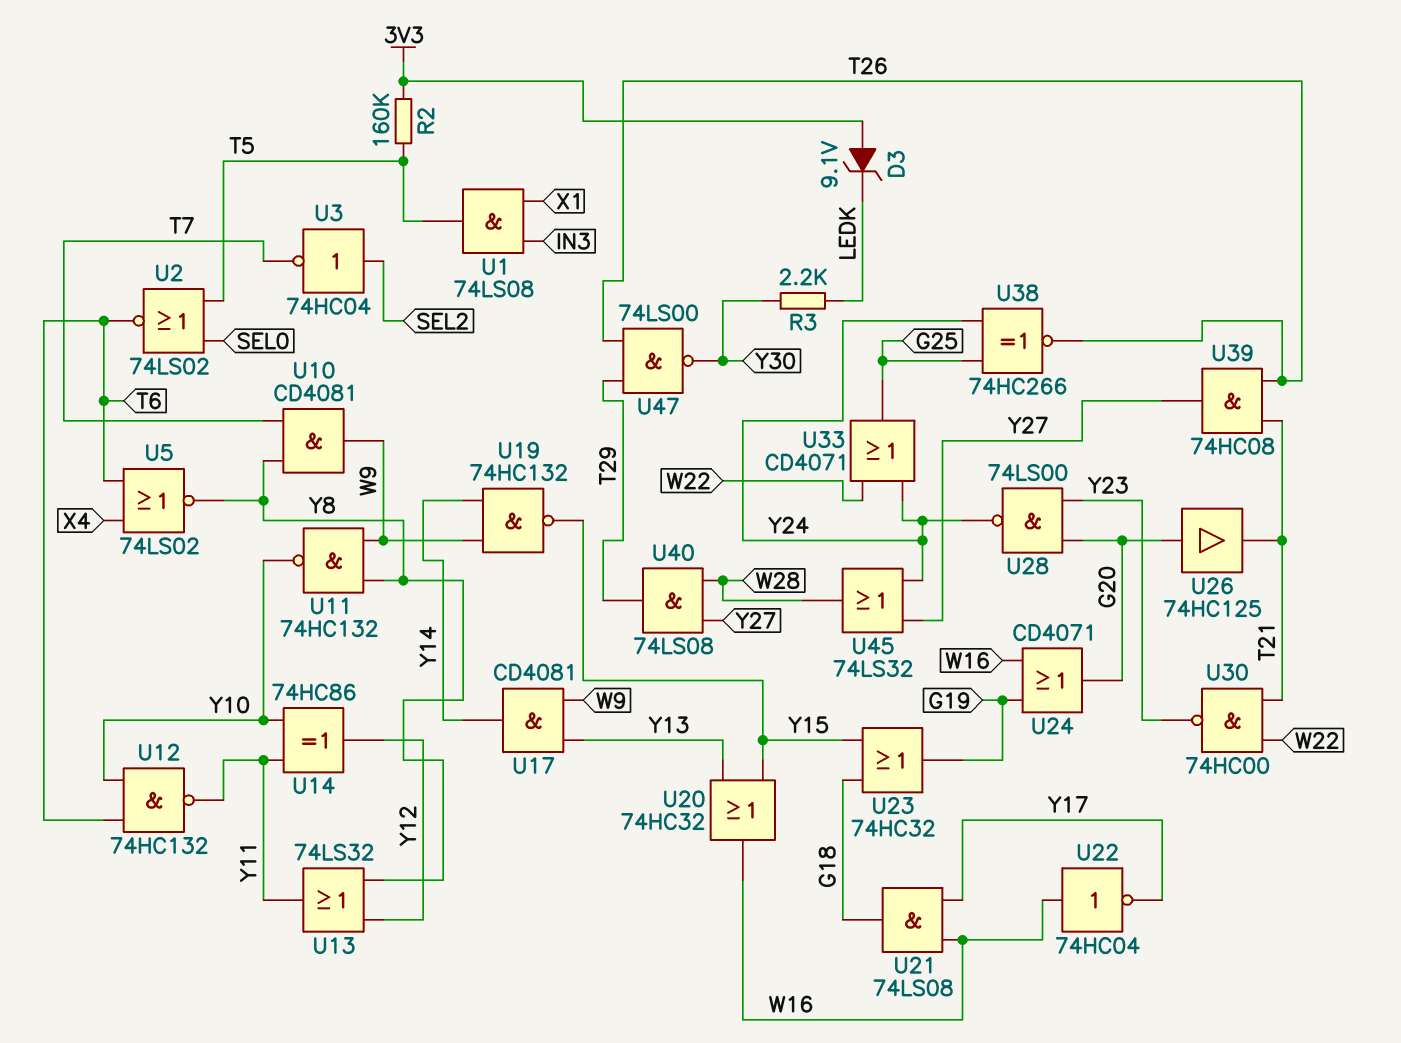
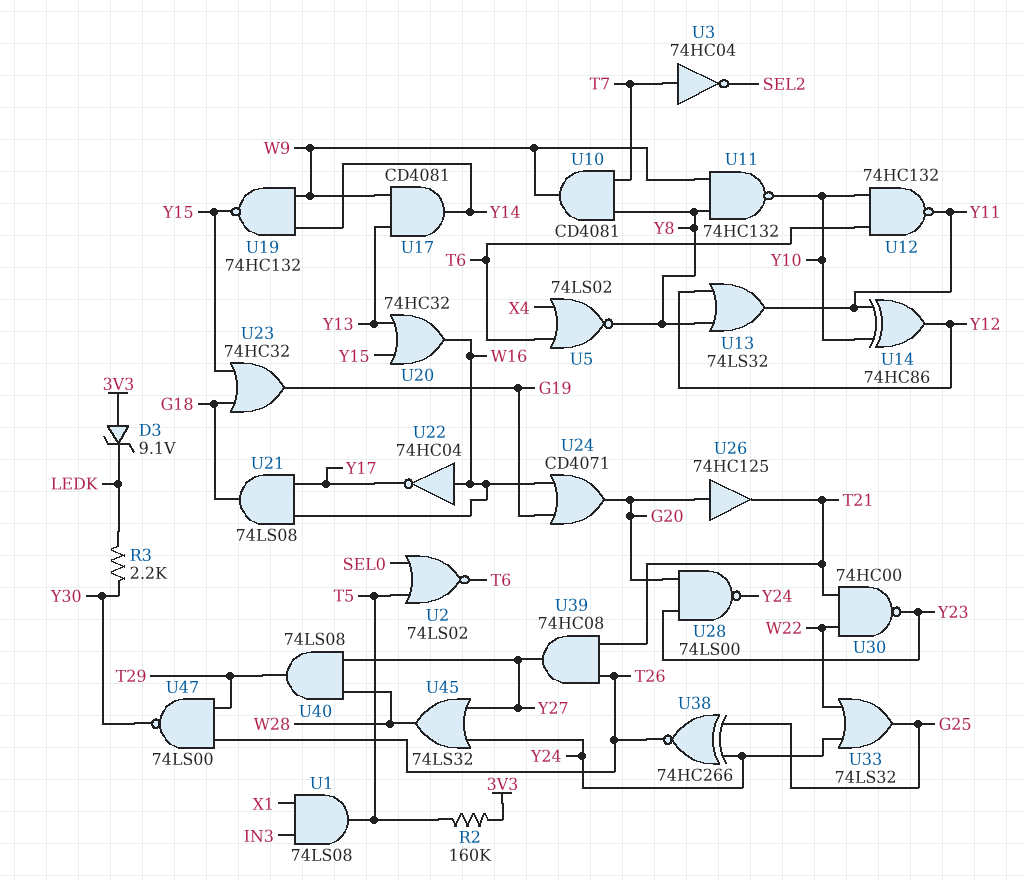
U3: NOT 74HC04 (in SEL2, out T7) -> NOT 74HC04 (in T7, out SEL2)
U33: OR CD4071 (in W22, in Y24, out G25) -> OR 74LS32 (in W22, in Y24, out G25)

